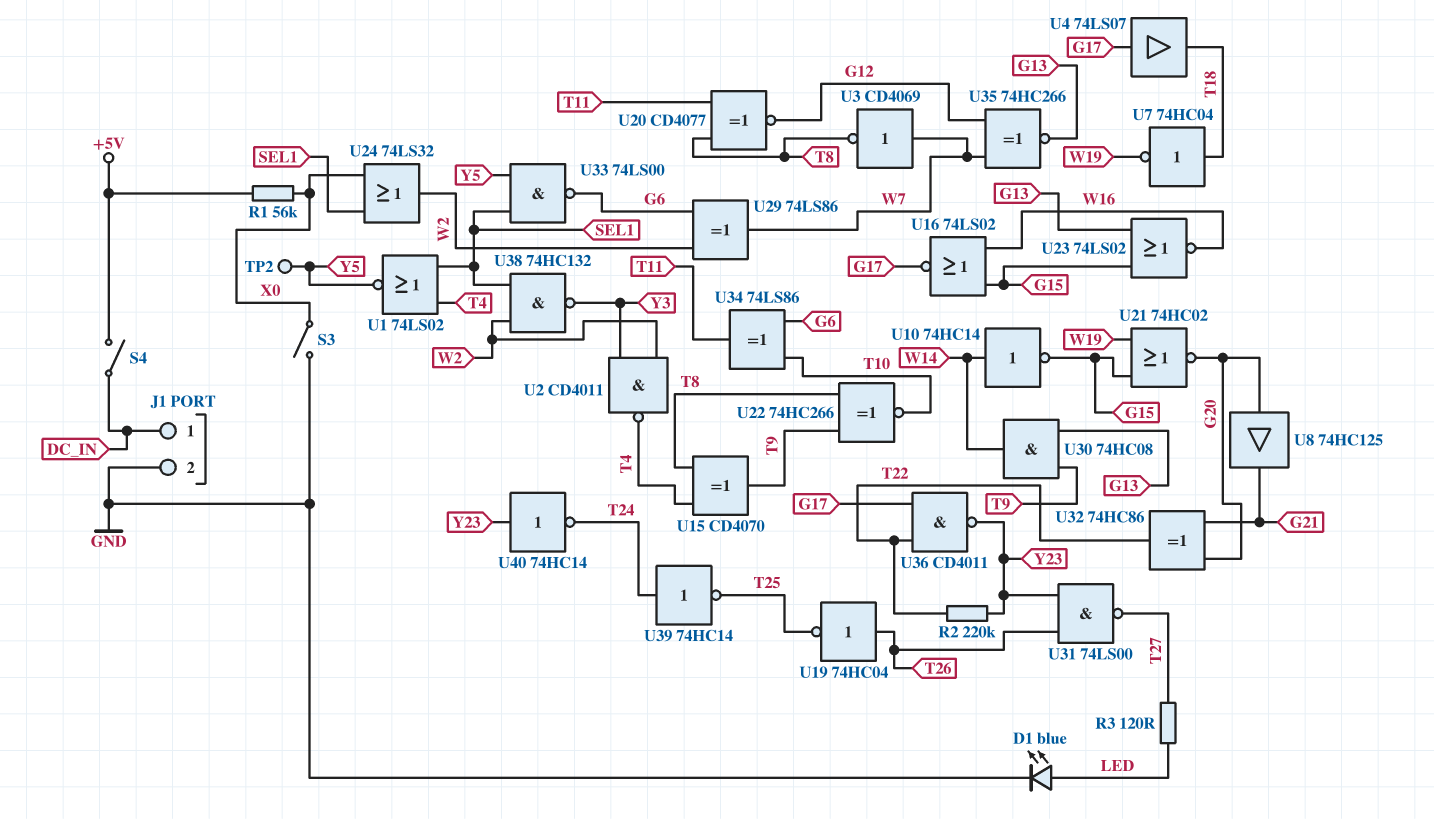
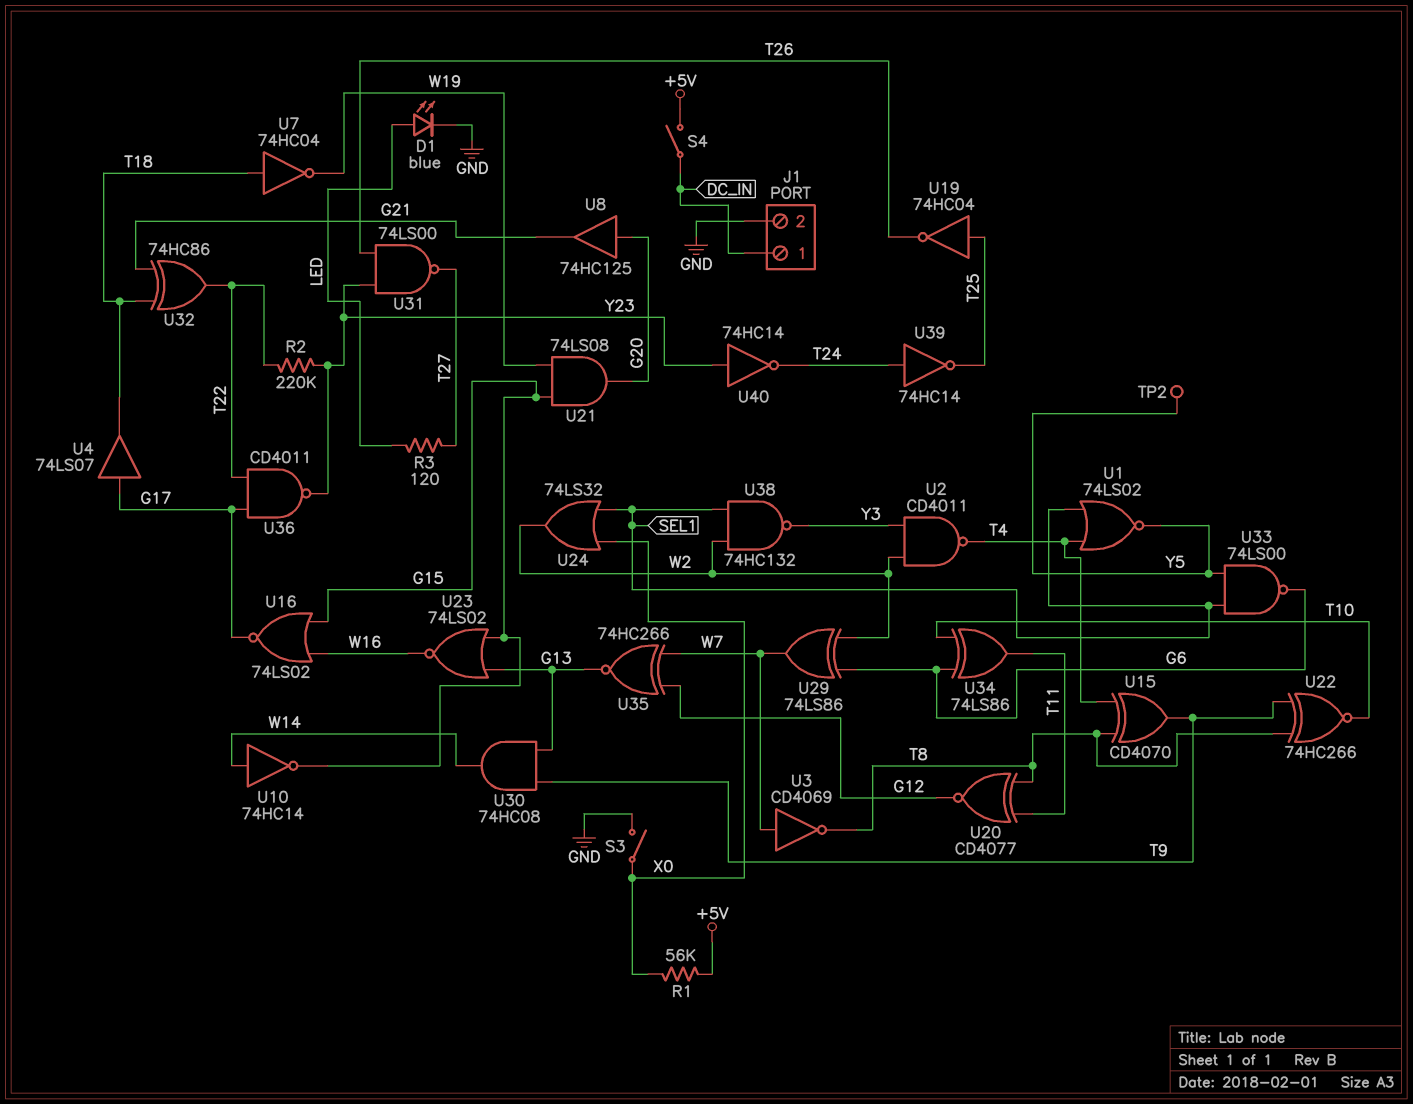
U19: NOT 74HC04 (in T26, out T25) -> NOT 74HC04 (in T25, out T26)
U21: NOR 74HC02 (in G15, in W19, out G20) -> AND 74LS08 (in G15, in W19, out G20)
U32: XOR 74HC86 (in G20, in G21, out T22) -> XOR 74HC86 (in G21, in T18, out T22)

